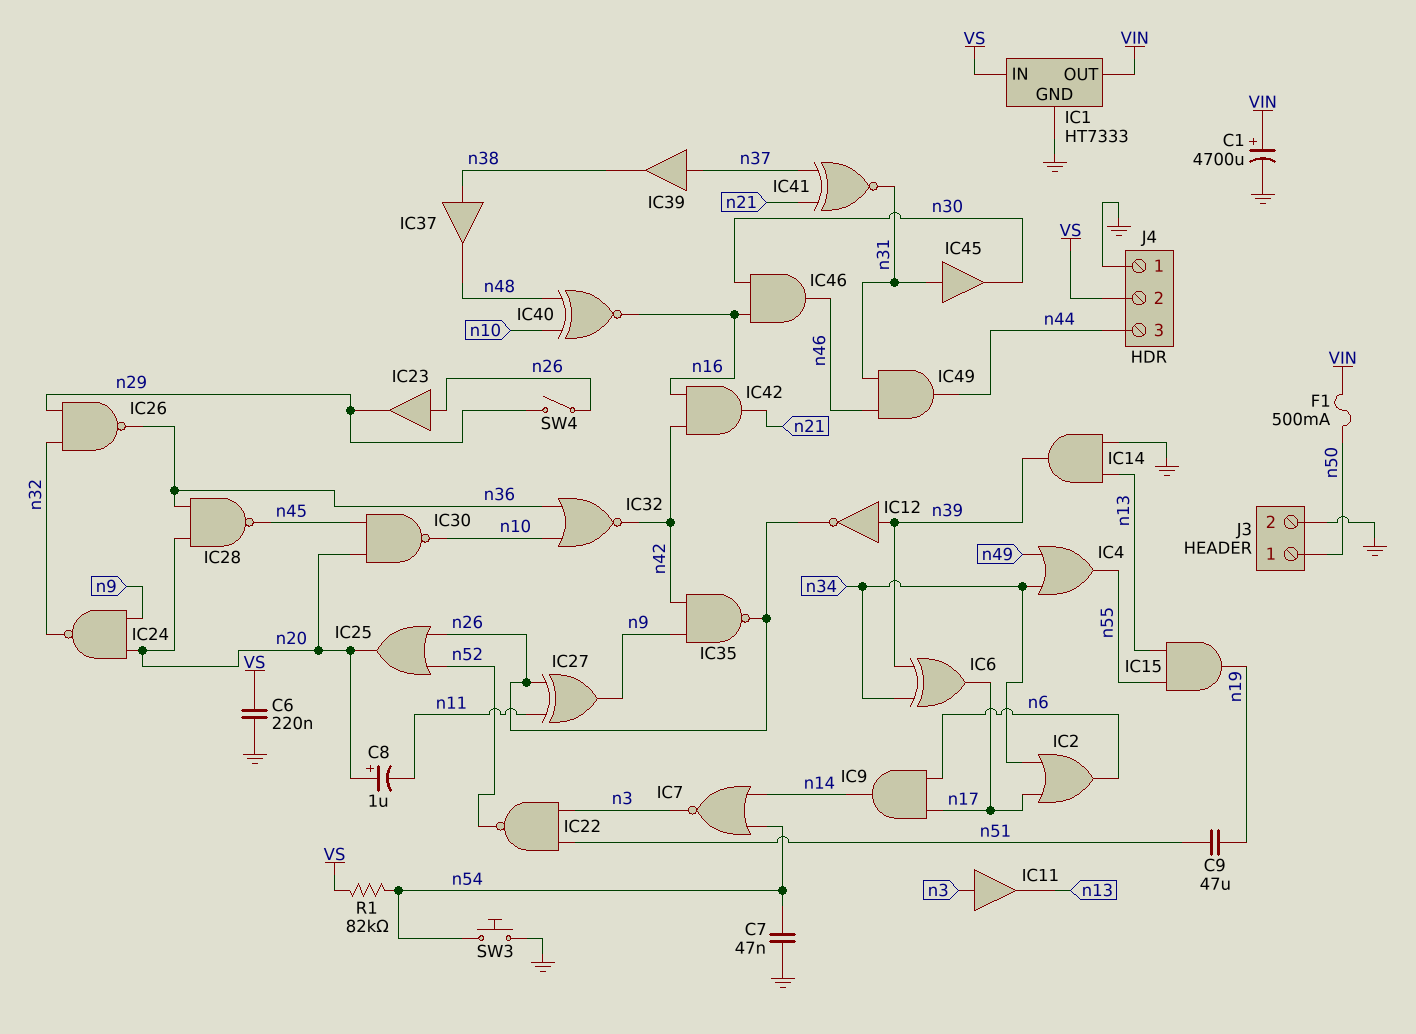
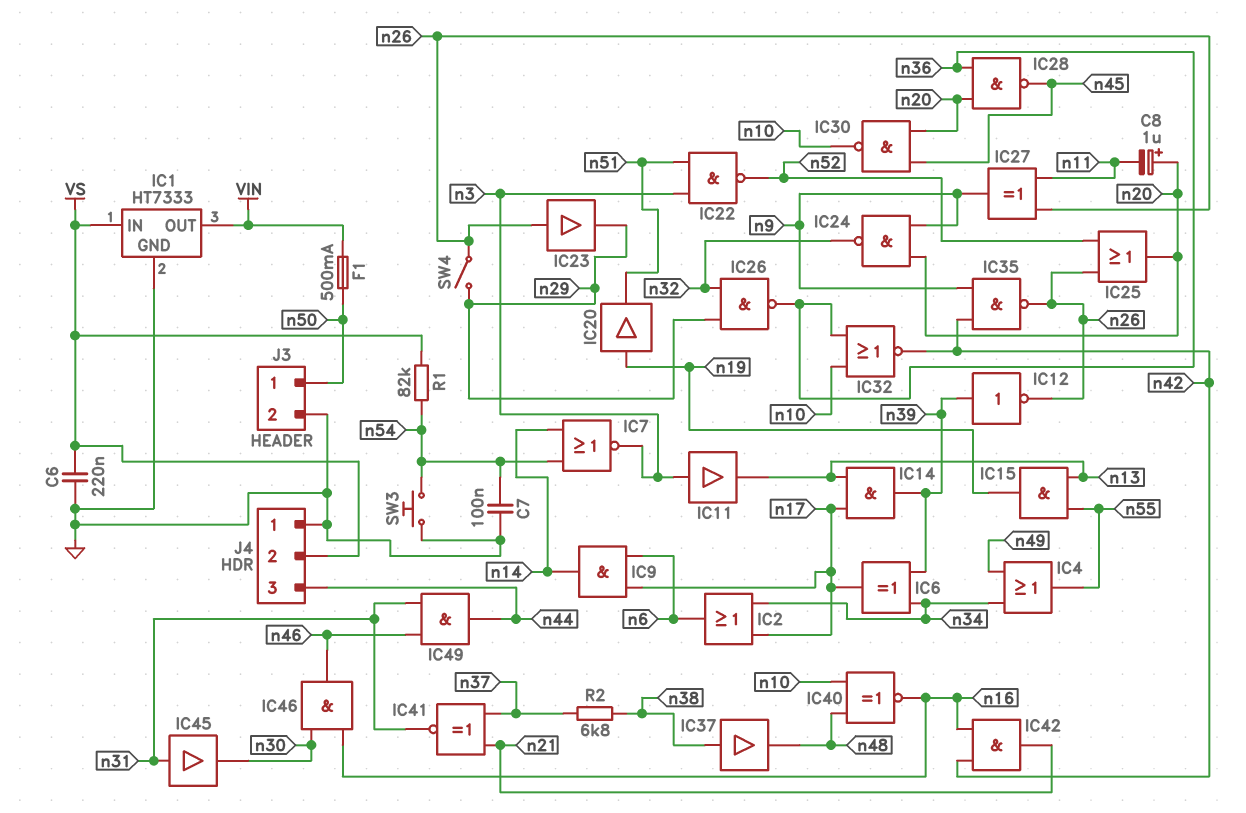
C1: 4700uF (plus VIN, minus GND) -> none
C7: 47nF (GND, n54) -> 100nF (GND, n54)
C9: 47uF (n19, n51) -> none
IC14: AND (in GND, in n13, out n39) -> AND (in n13, in n17, out n39)
IC20: none -> buffer (in n19, out n51)
IC39: buffer (in n37, out n38) -> none
R2: none -> 6.8k (n37, n38)

